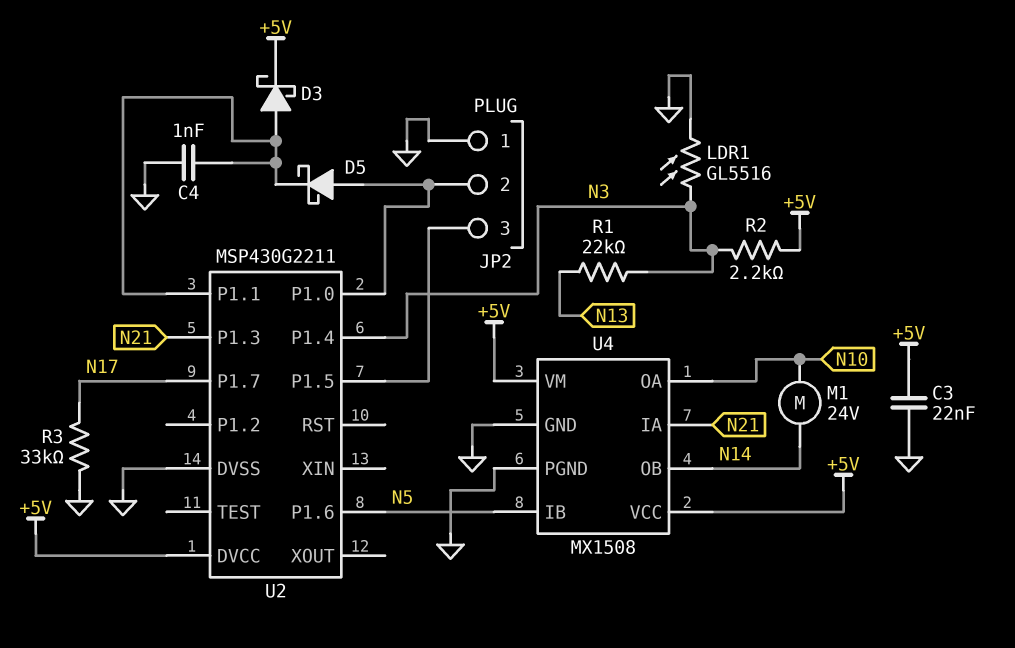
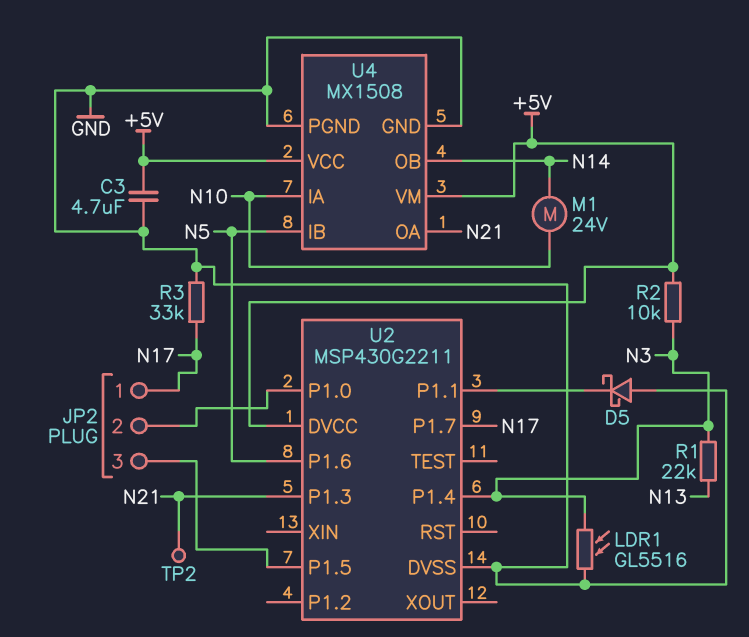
C3: 22nF (+5V, GND) -> 4.7uF (+5V, GND)
C4: 1nF (GND, U2/P1.1) -> none
D3: schottky (A U2/P1.1, K +5V) -> none
D5: schottky (A JP2/2, K U2/P1.1) -> schottky (A GND, K U2/P1.1)
JP2 pin 1: GND -> N17
R2: 2.2k (+5V, N3) -> 10k (+5V, N3)
TP2: none -> test point (N21)
U4 pin IA: N21 -> N10
U4 pin OA: N10 -> N21

